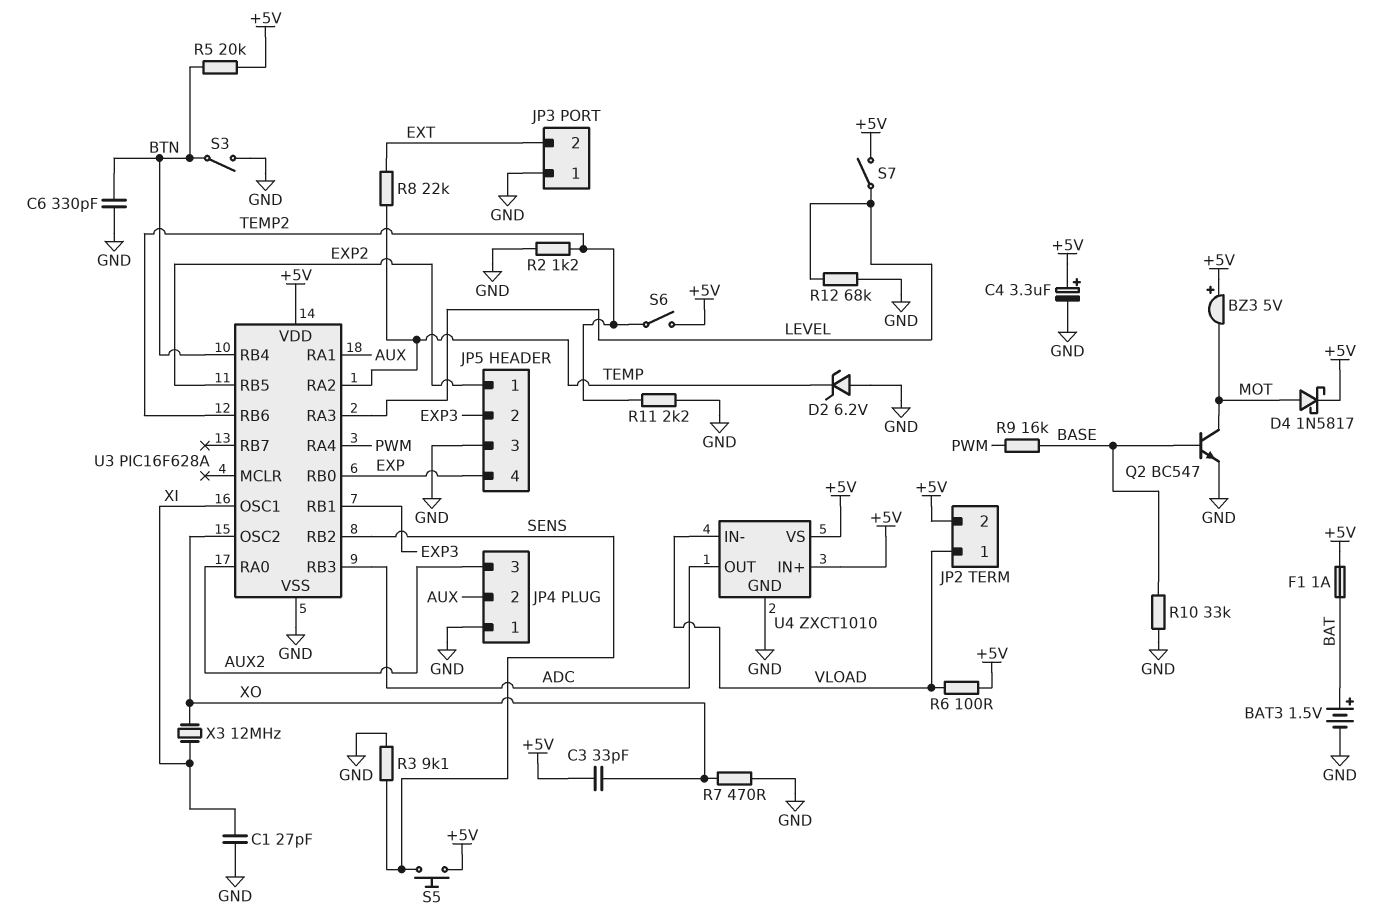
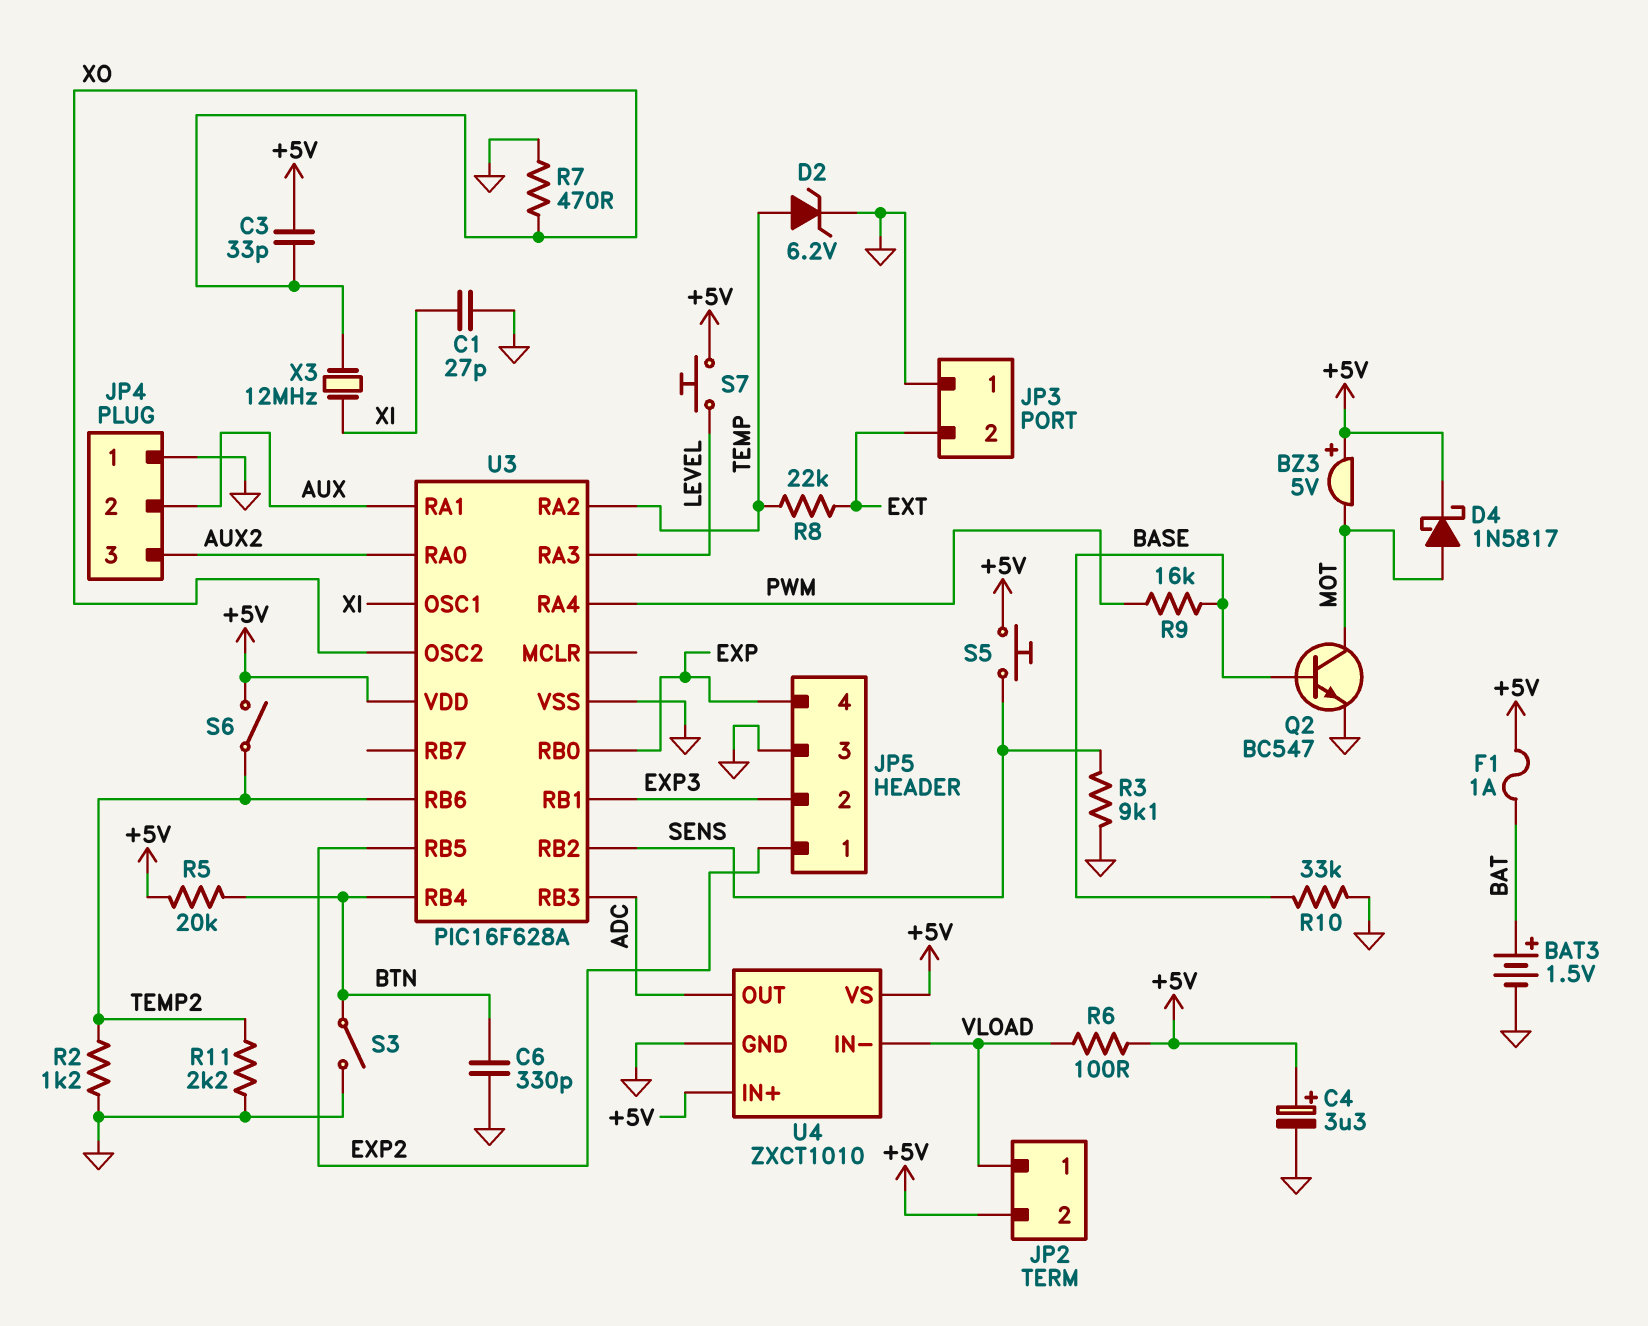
D2: zener 6.2V (A GND, K TEMP) -> zener 6.2V (A TEMP, K GND)
R12: 68k (GND, LEVEL) -> none
S7: switch (+5V, LEVEL) -> button (+5V, LEVEL)

